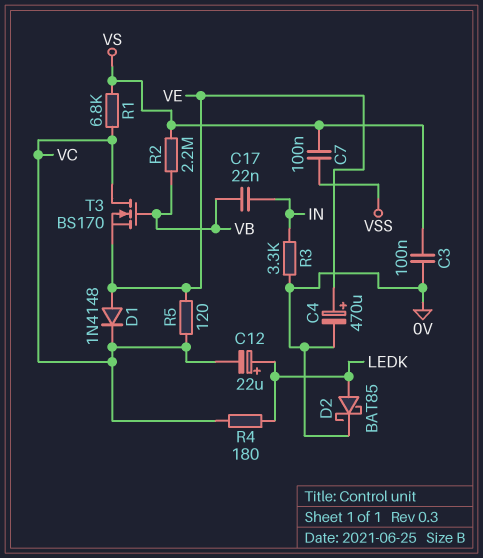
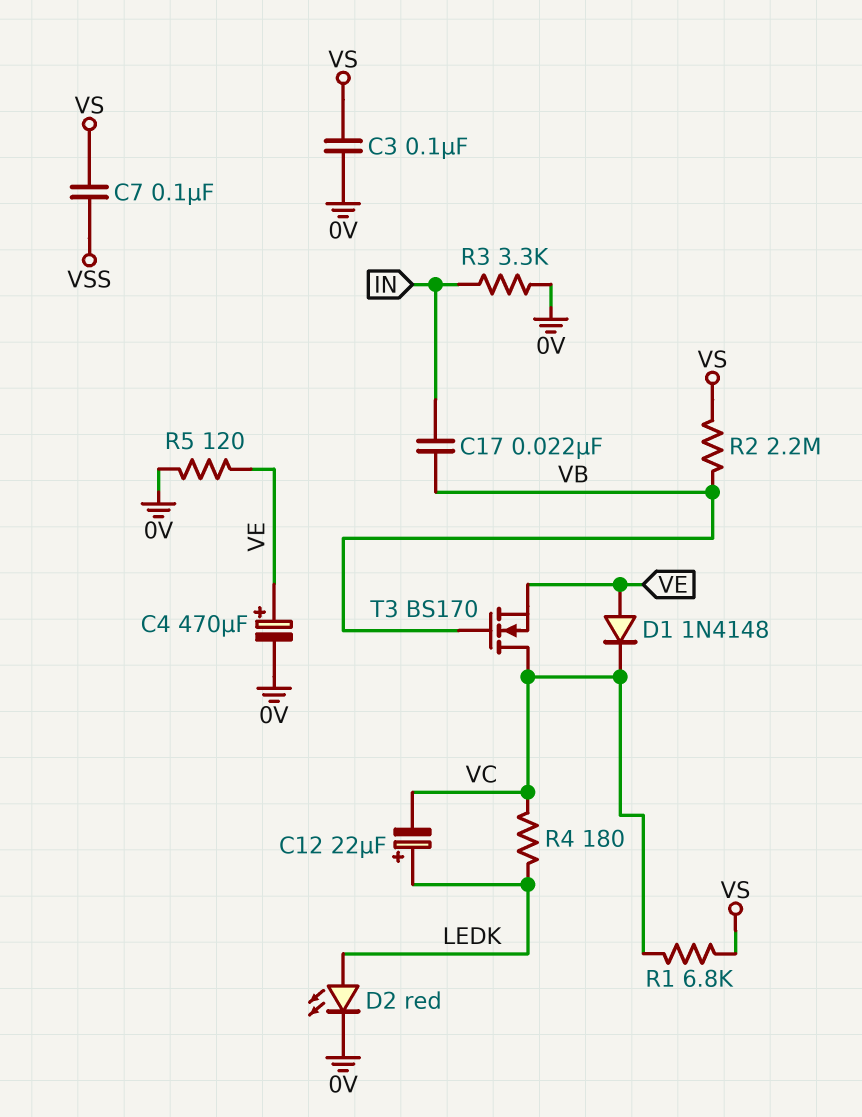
D2: schottky BAT85 (A LEDK, K 0V) -> LED red (A LEDK, K 0V)
R5: 120 (VC, VE) -> 120 (0V, VE)

